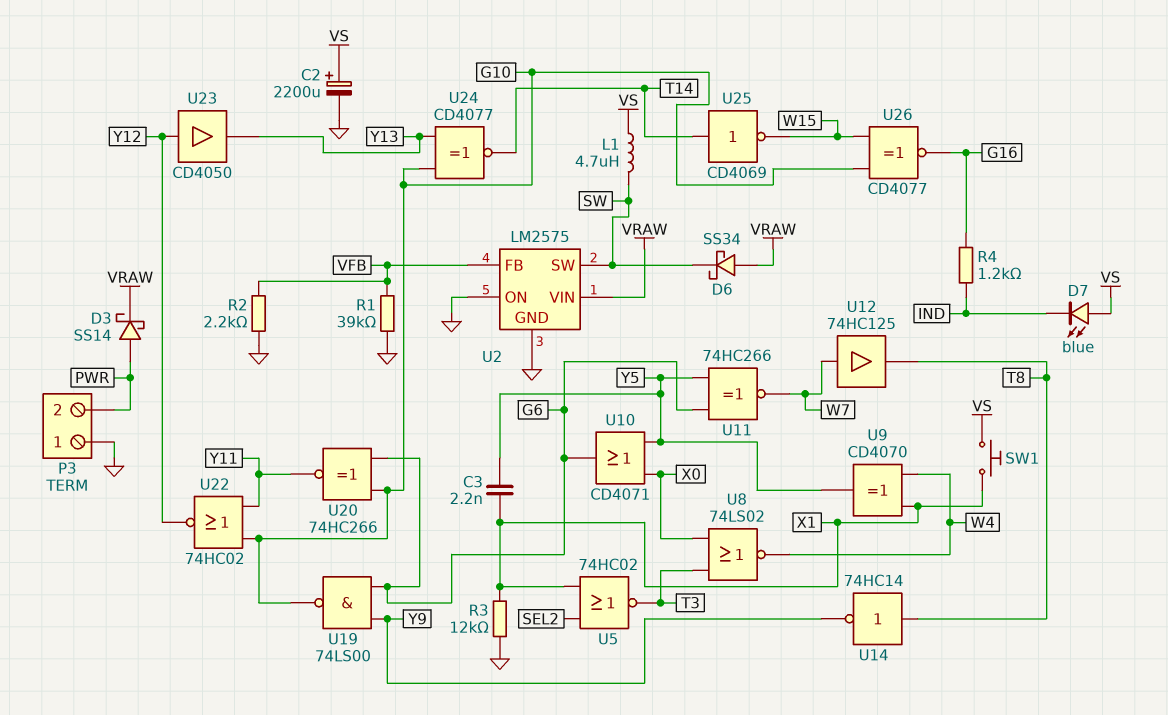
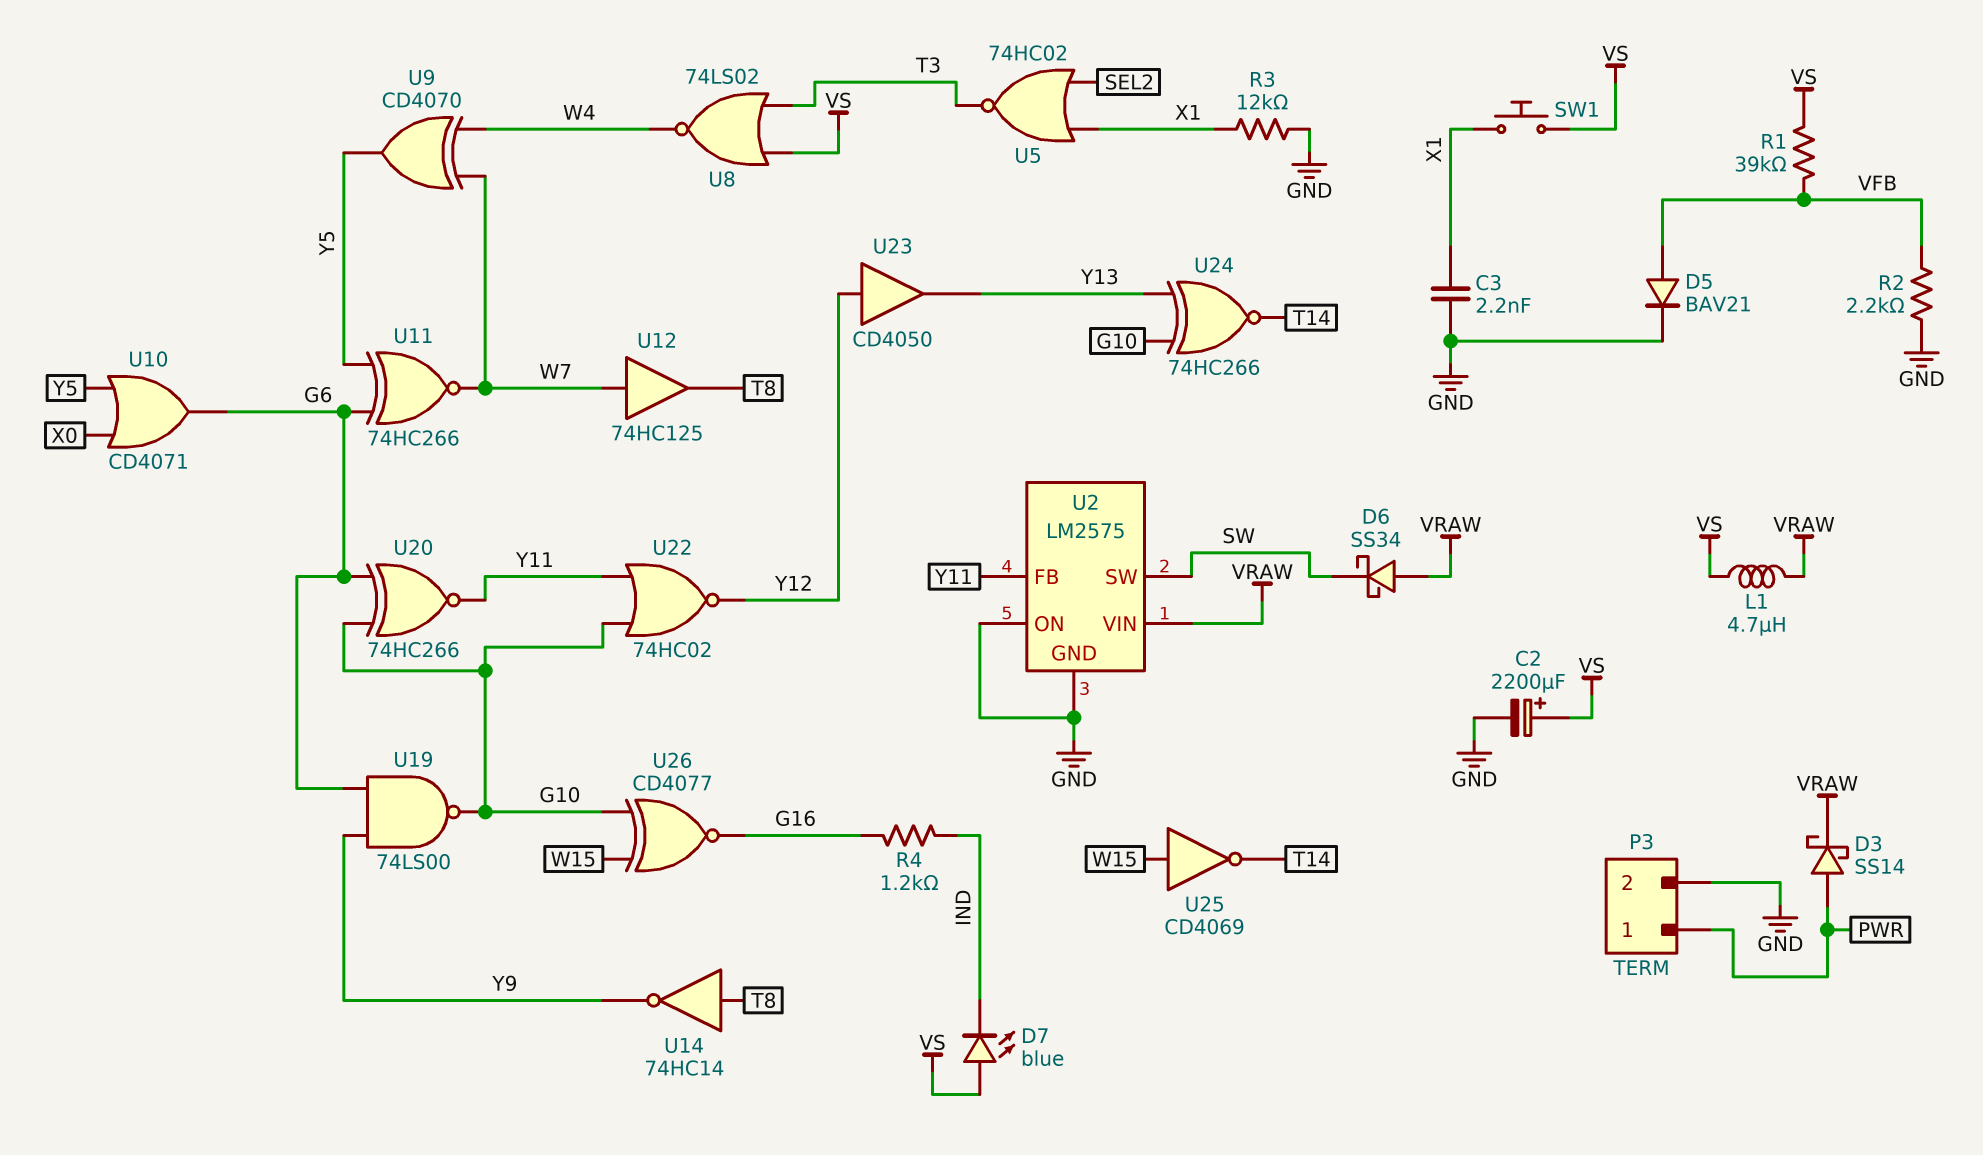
C3: 2.2nF (X1, Y5) -> 2.2nF (GND, X1)
D5: none -> diode BAV21 (A VFB, K GND)
L1: 4.7uH (SW, VS) -> 4.7uH (VRAW, VS)
P3 pin 1: GND -> PWR
P3 pin 2: PWR -> GND
R1: 39k (GND, VFB) -> 39k (VFB, VS)
U2 pin FB: VFB -> Y11
U8: NOR 74LS02 (in T3, in X0, out W4) -> NOR 74LS02 (in T3, in VS, out W4)
U9: XOR CD4070 (in W4, in X1, out Y5) -> XOR CD4070 (in W4, in W7, out Y5)
U24: XNOR CD4077 (in G10, in Y13, out T14) -> XNOR 74HC266 (in G10, in Y13, out T14)
U25: NOT CD4069 (in T14, out W15) -> NOT CD4069 (in W15, out T14)

